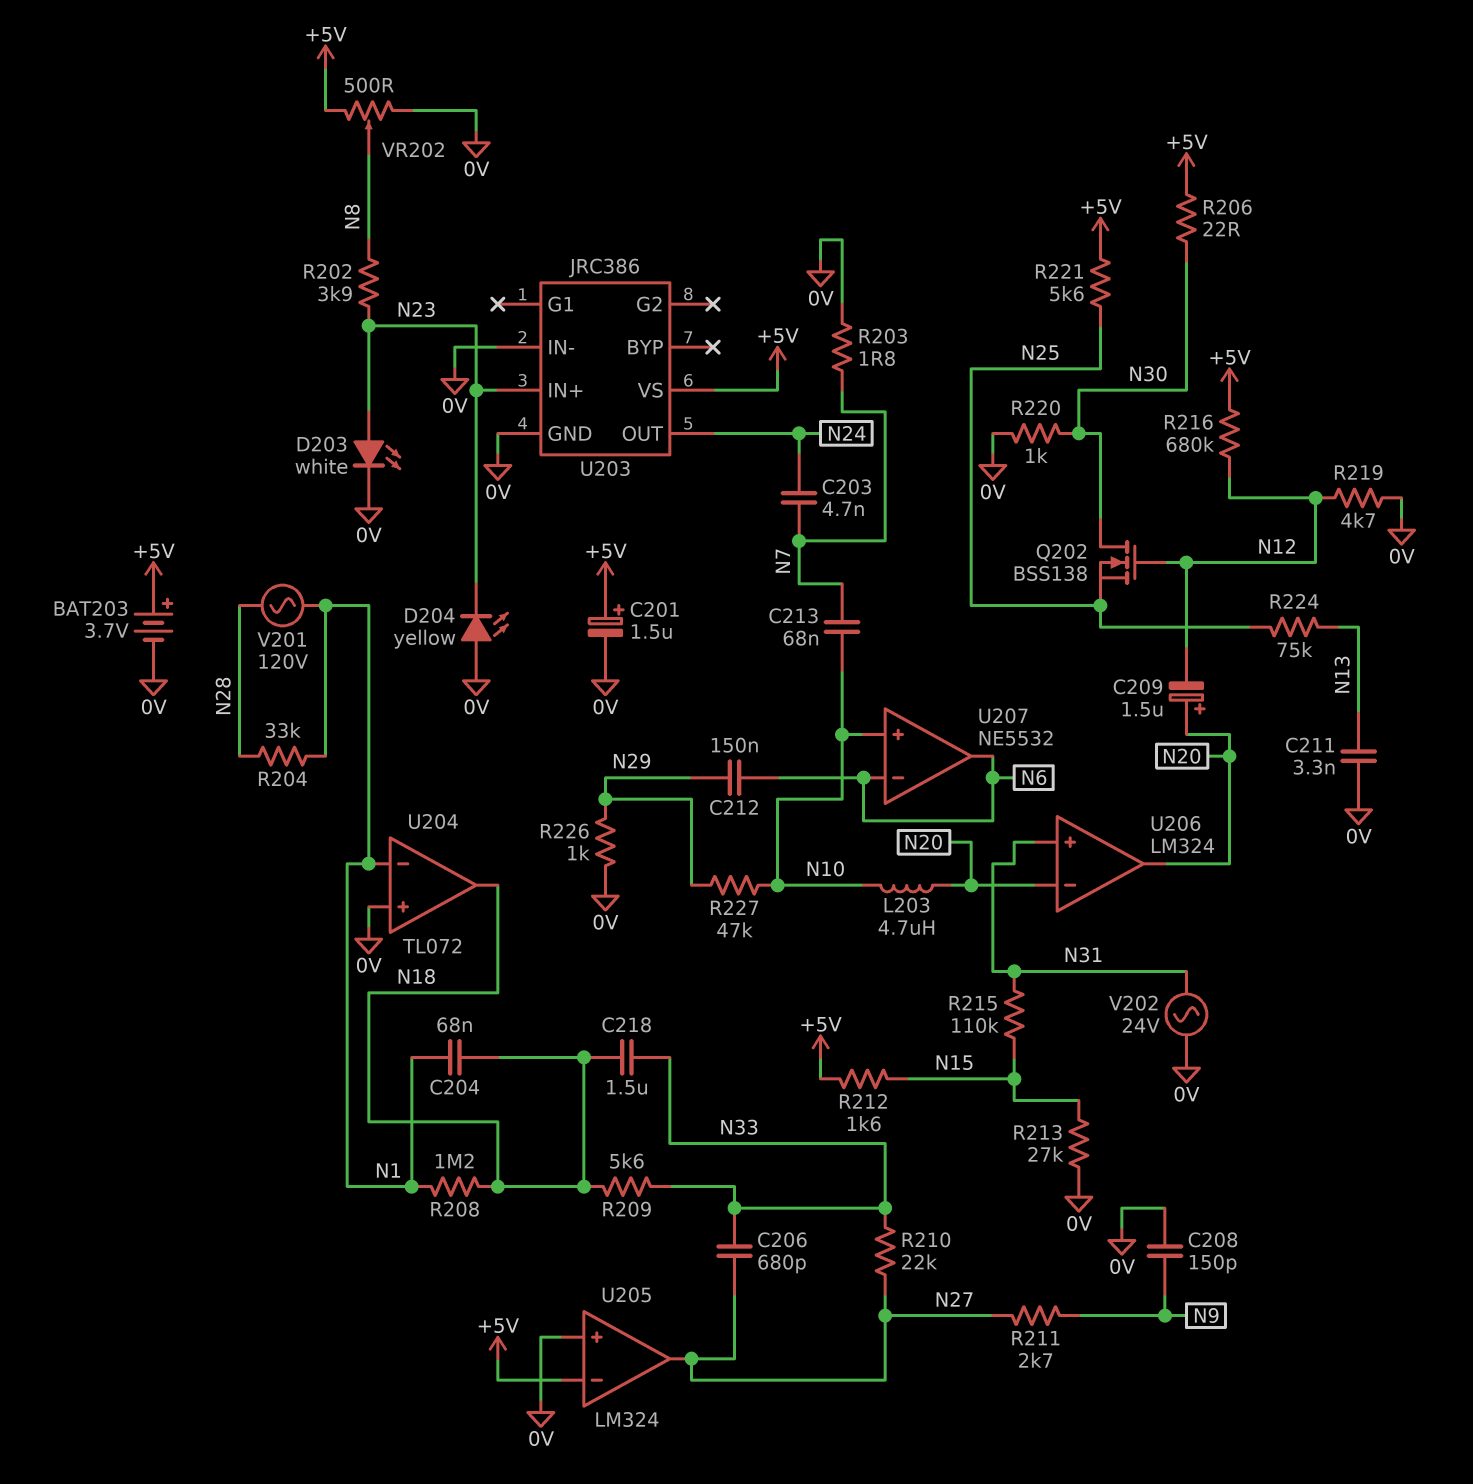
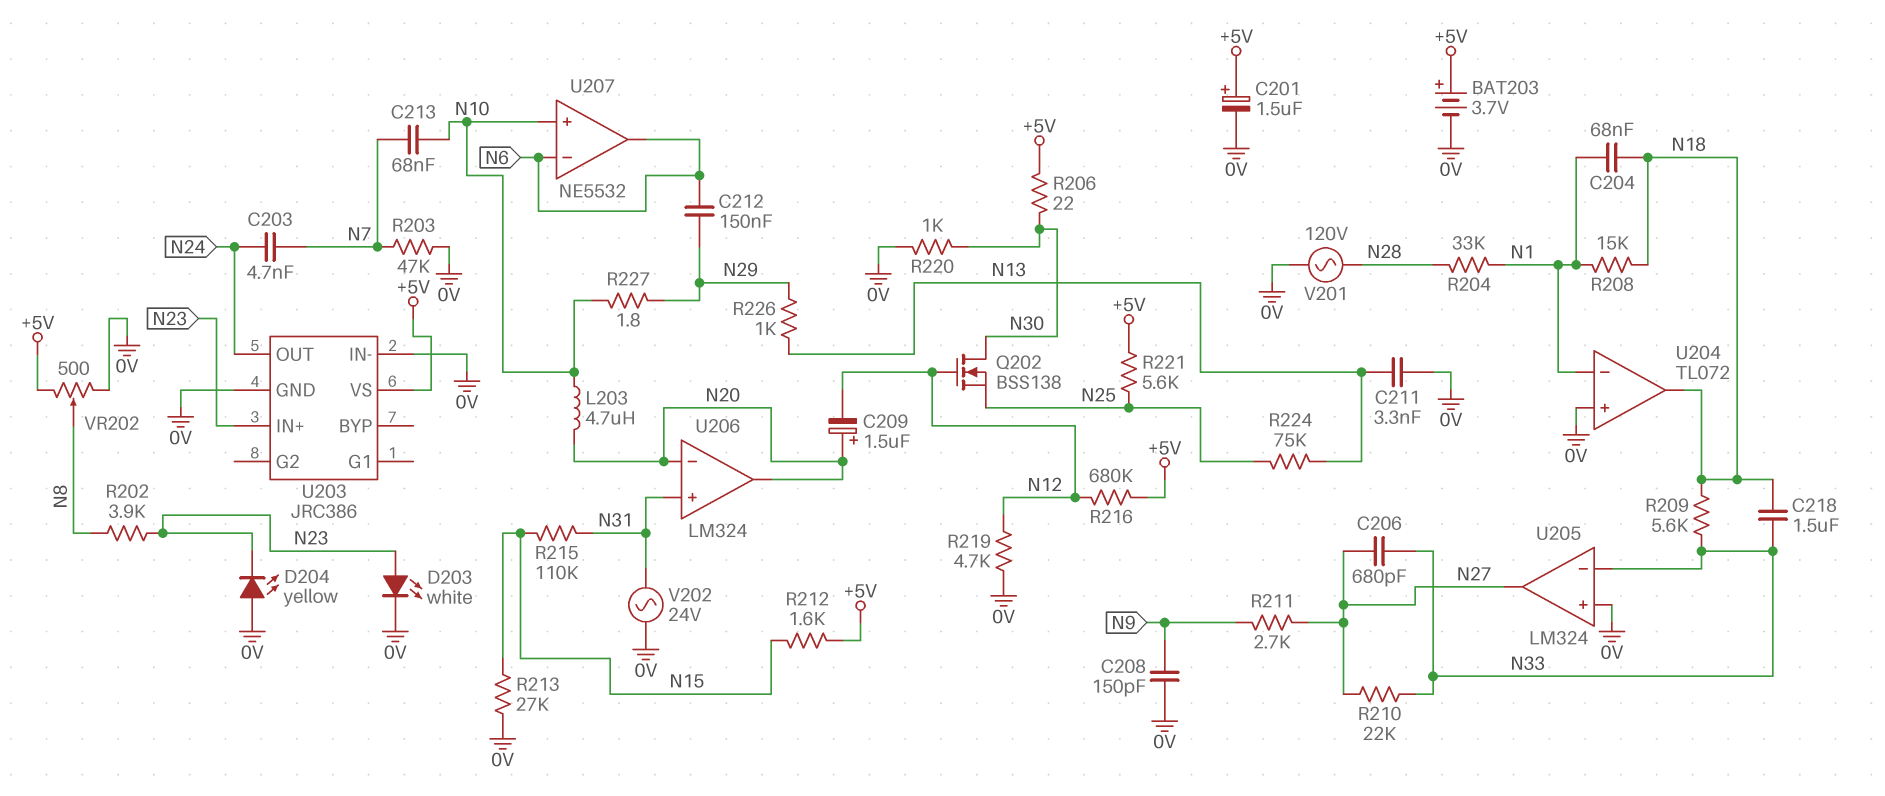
R203: 1.8 (0V, N7) -> 47k (0V, N7)
R208: 1.2M (N1, N18) -> 15k (N1, N18)
R226: 1k (0V, N29) -> 1k (N13, N29)
R227: 47k (N10, N29) -> 1.8 (N10, N29)
U205 pin in-: +5V -> N33
V201: AC 120V (N1, N28) -> AC 120V (0V, N28)

